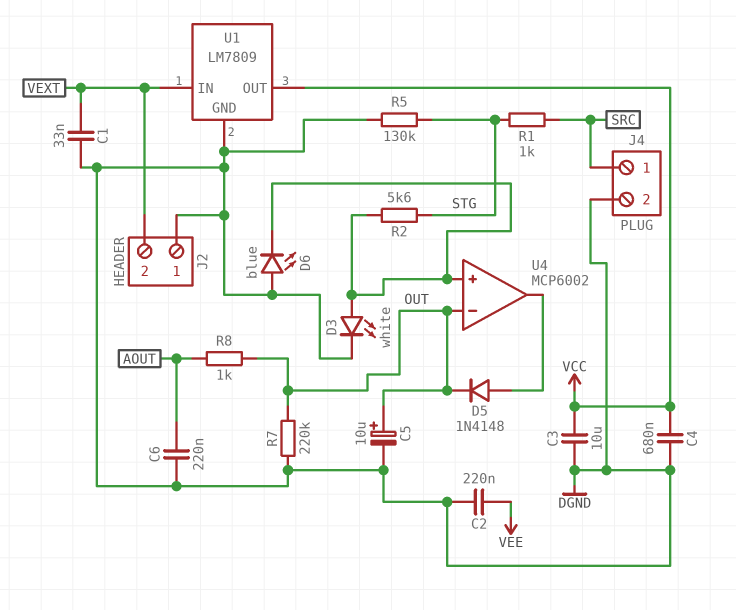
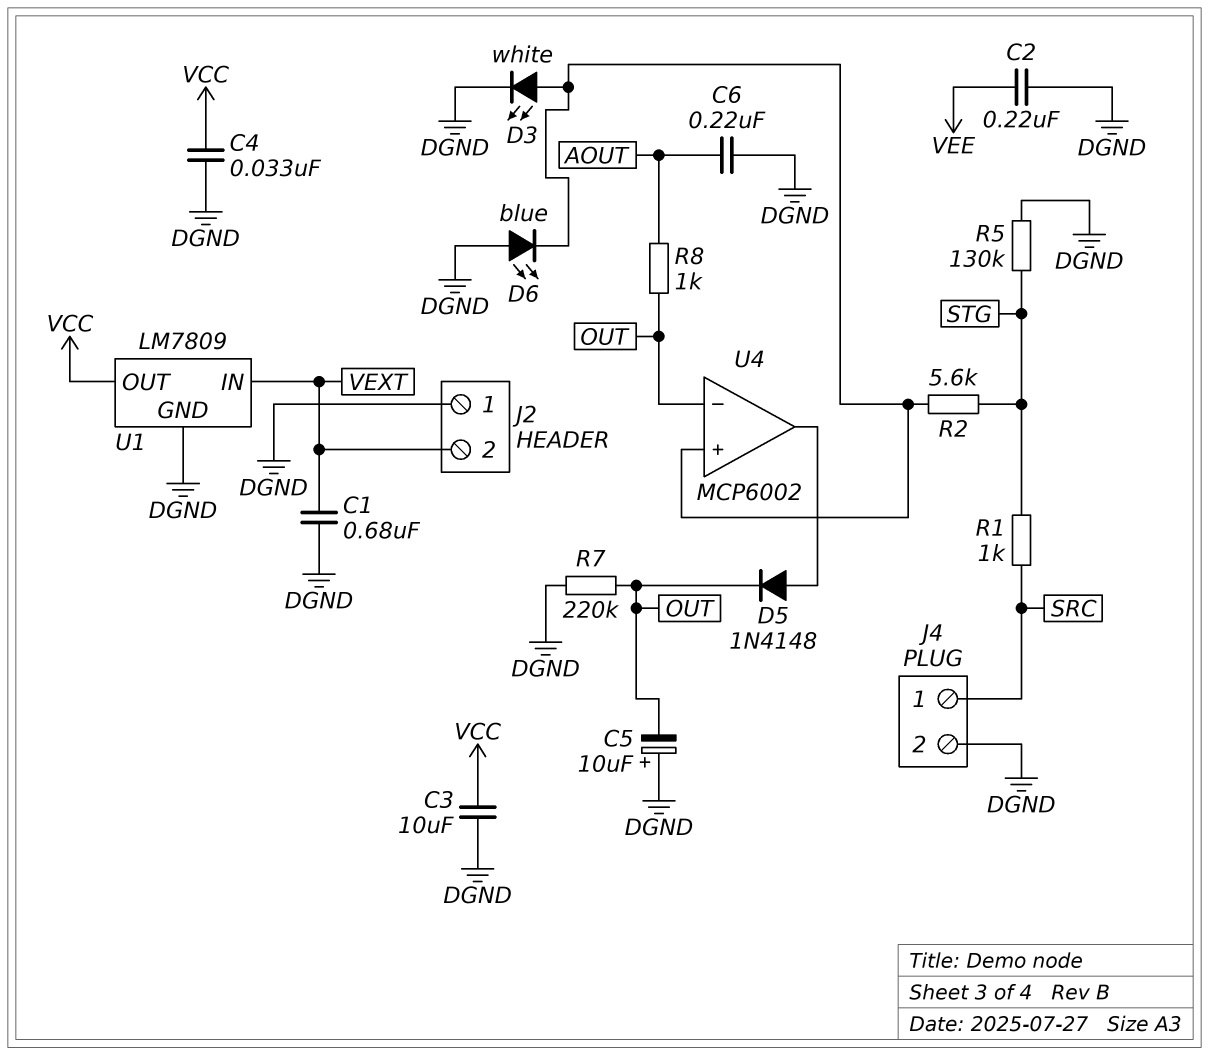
C1: 33nF (DGND, VEXT) -> 680nF (DGND, VEXT)
C4: 680nF (DGND, VCC) -> 33nF (DGND, VCC)
C5: 10uF (plus OUT, minus DGND) -> 10uF (plus DGND, minus OUT)

